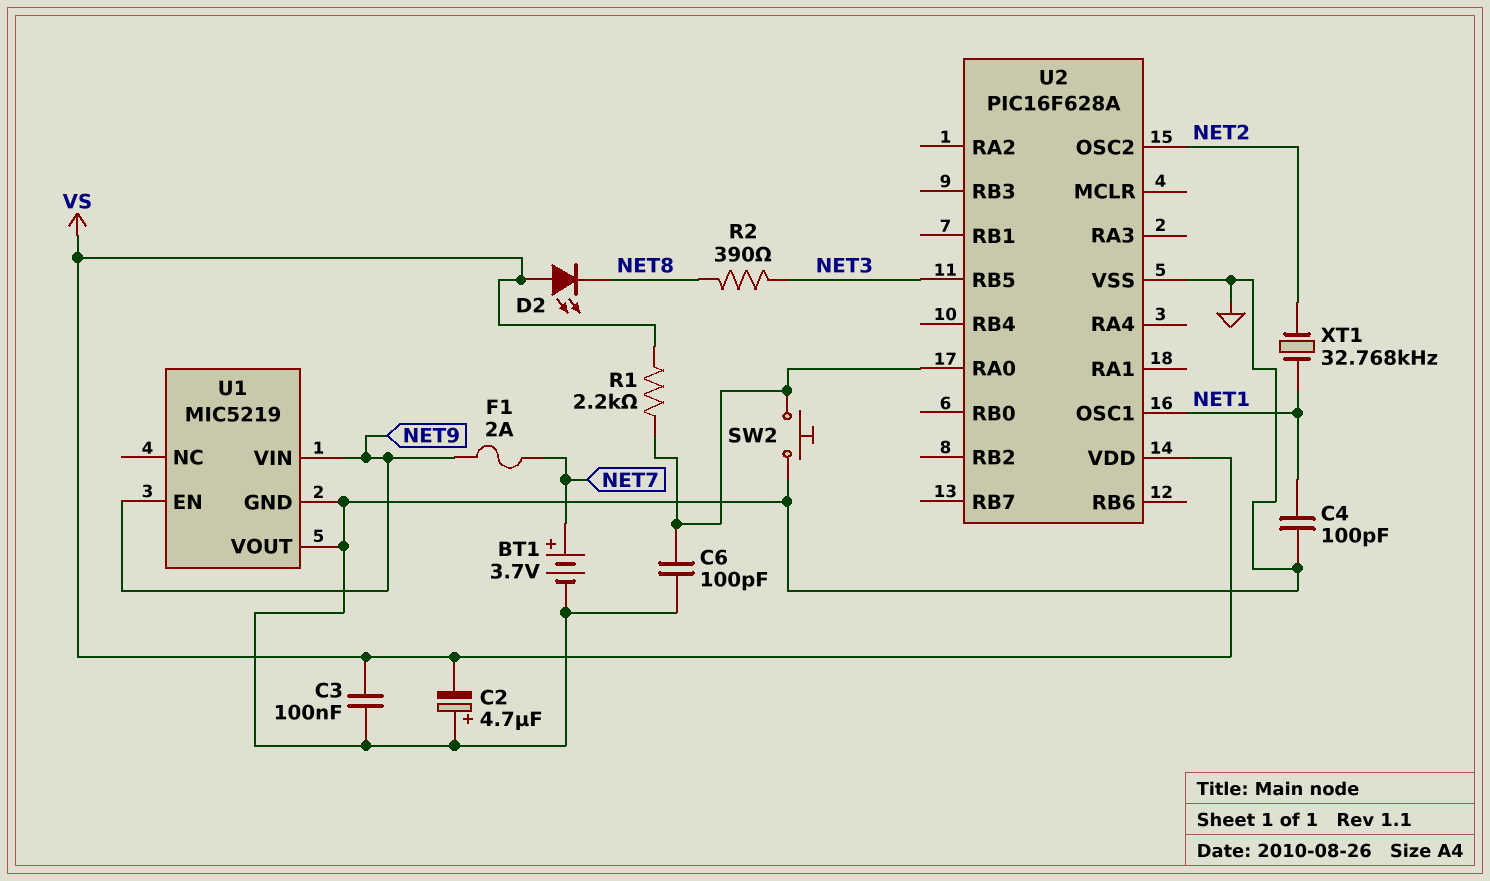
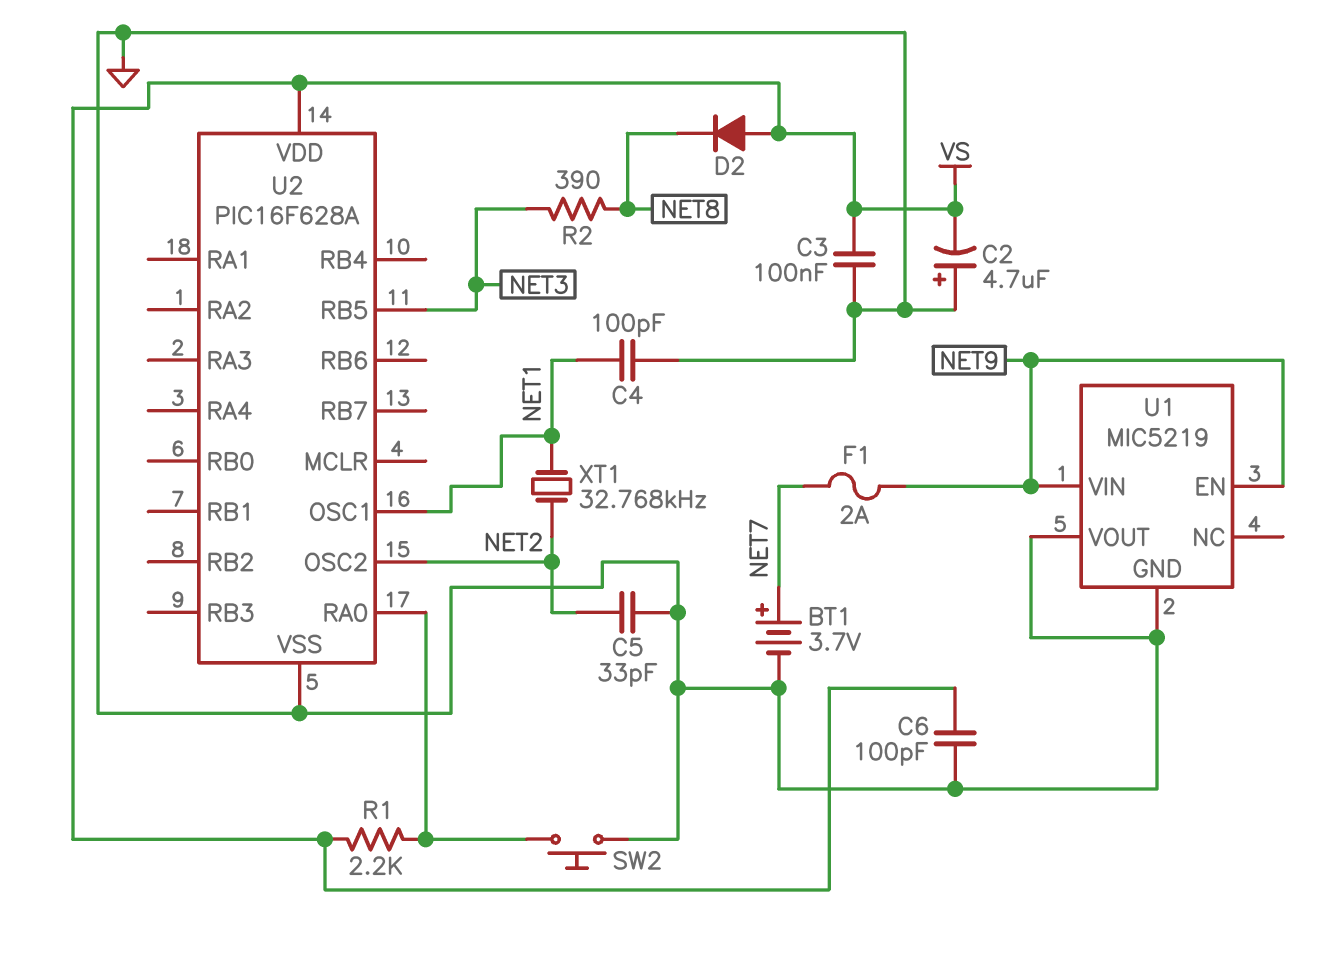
C5: none -> 33pF (GND, NET2)
C6: 100pF (GND, U2/RA0) -> 100pF (GND, VS)
D2: LED (A VS, K NET8) -> diode (A VS, K NET8)

